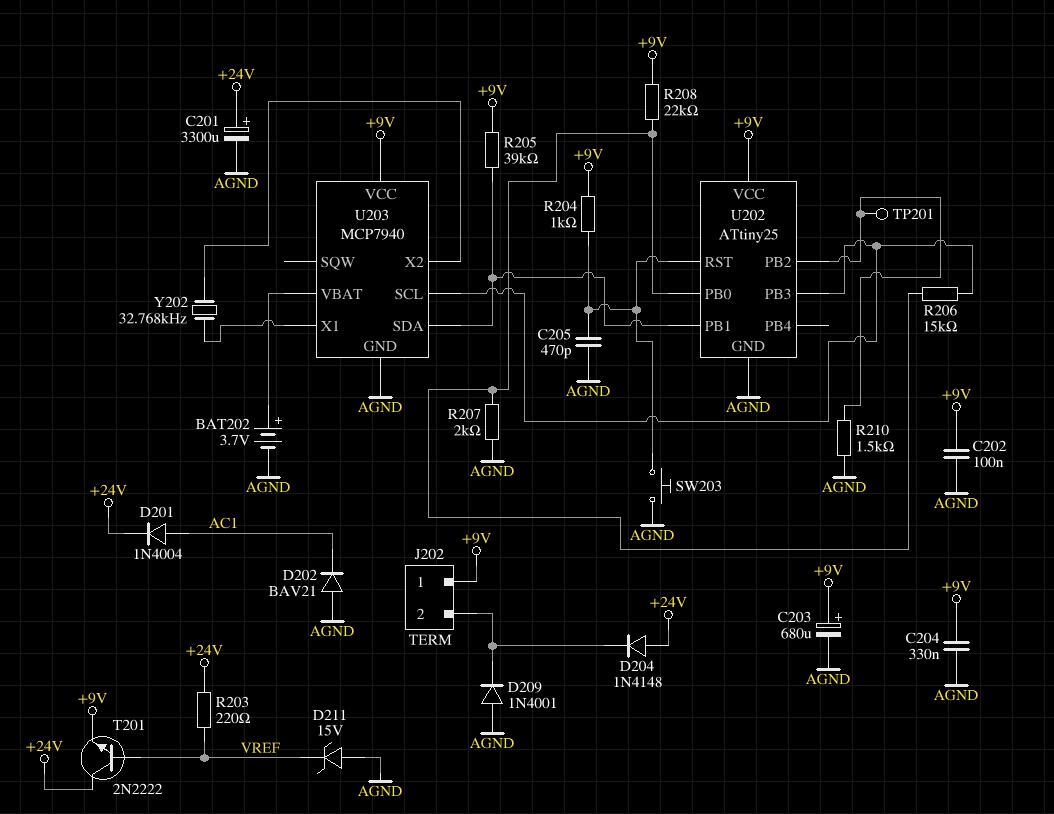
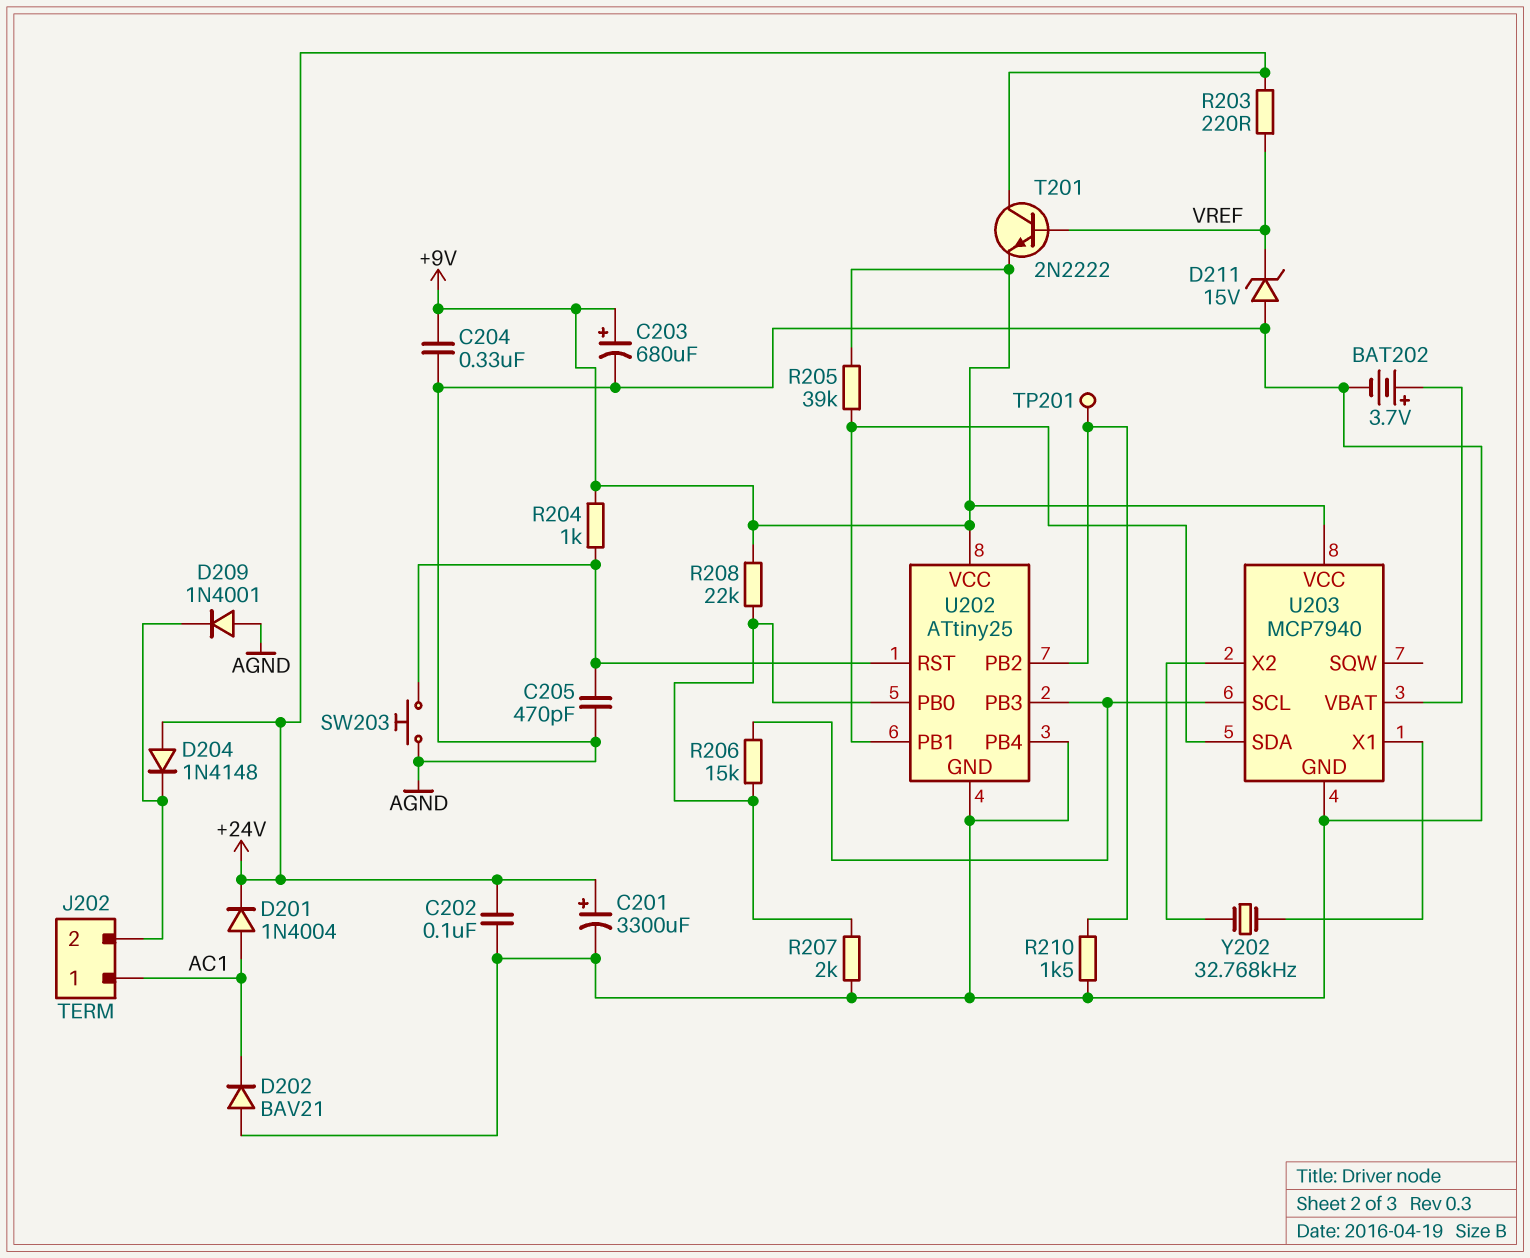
C202: 100nF (+9V, AGND) -> 100nF (+24V, AGND)
J202 pin 1: +9V -> AC1
U202 pin PB4: none -> AGND

